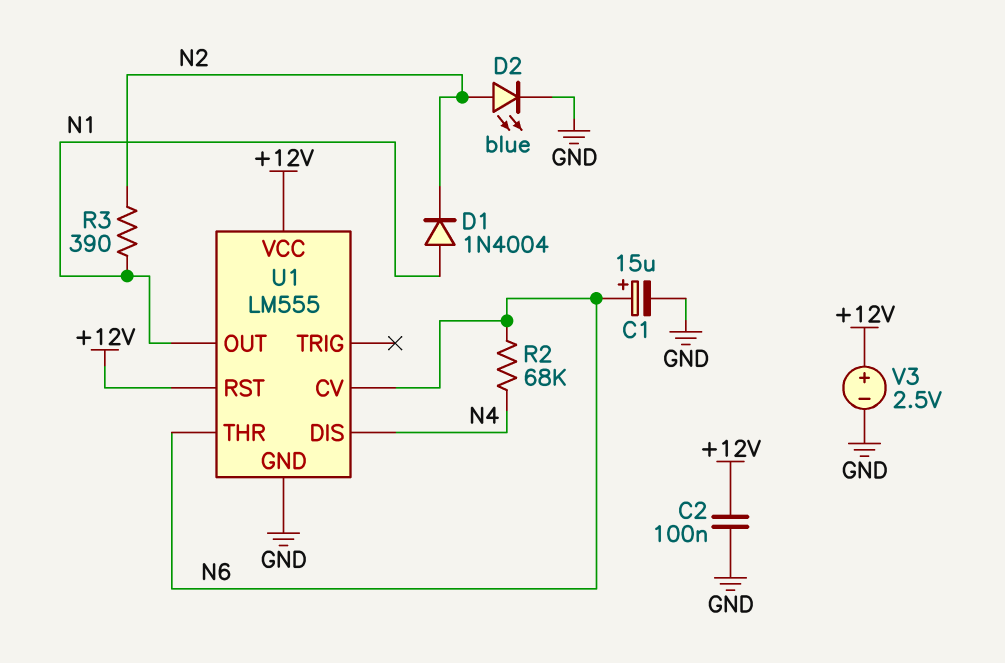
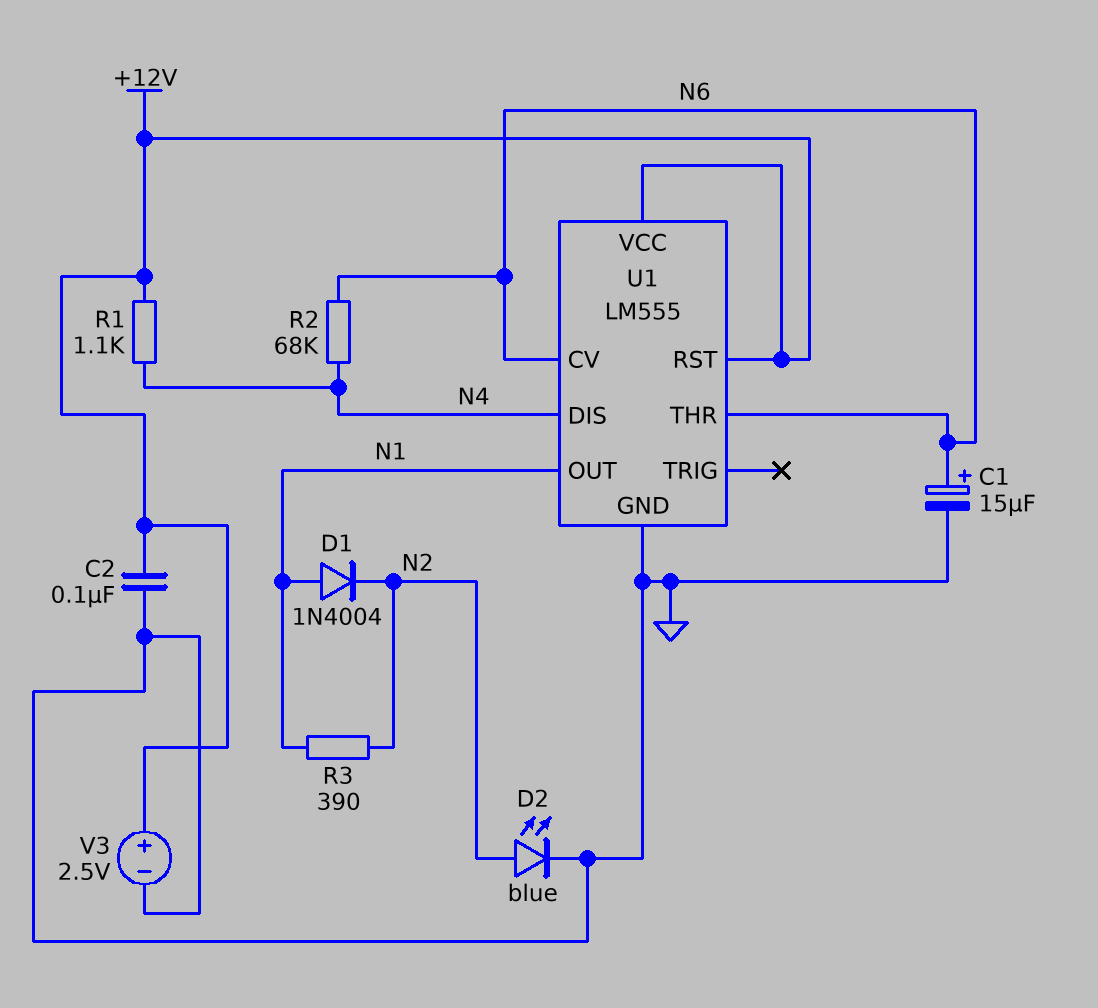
R1: none -> 1.1k (+12V, N4)

